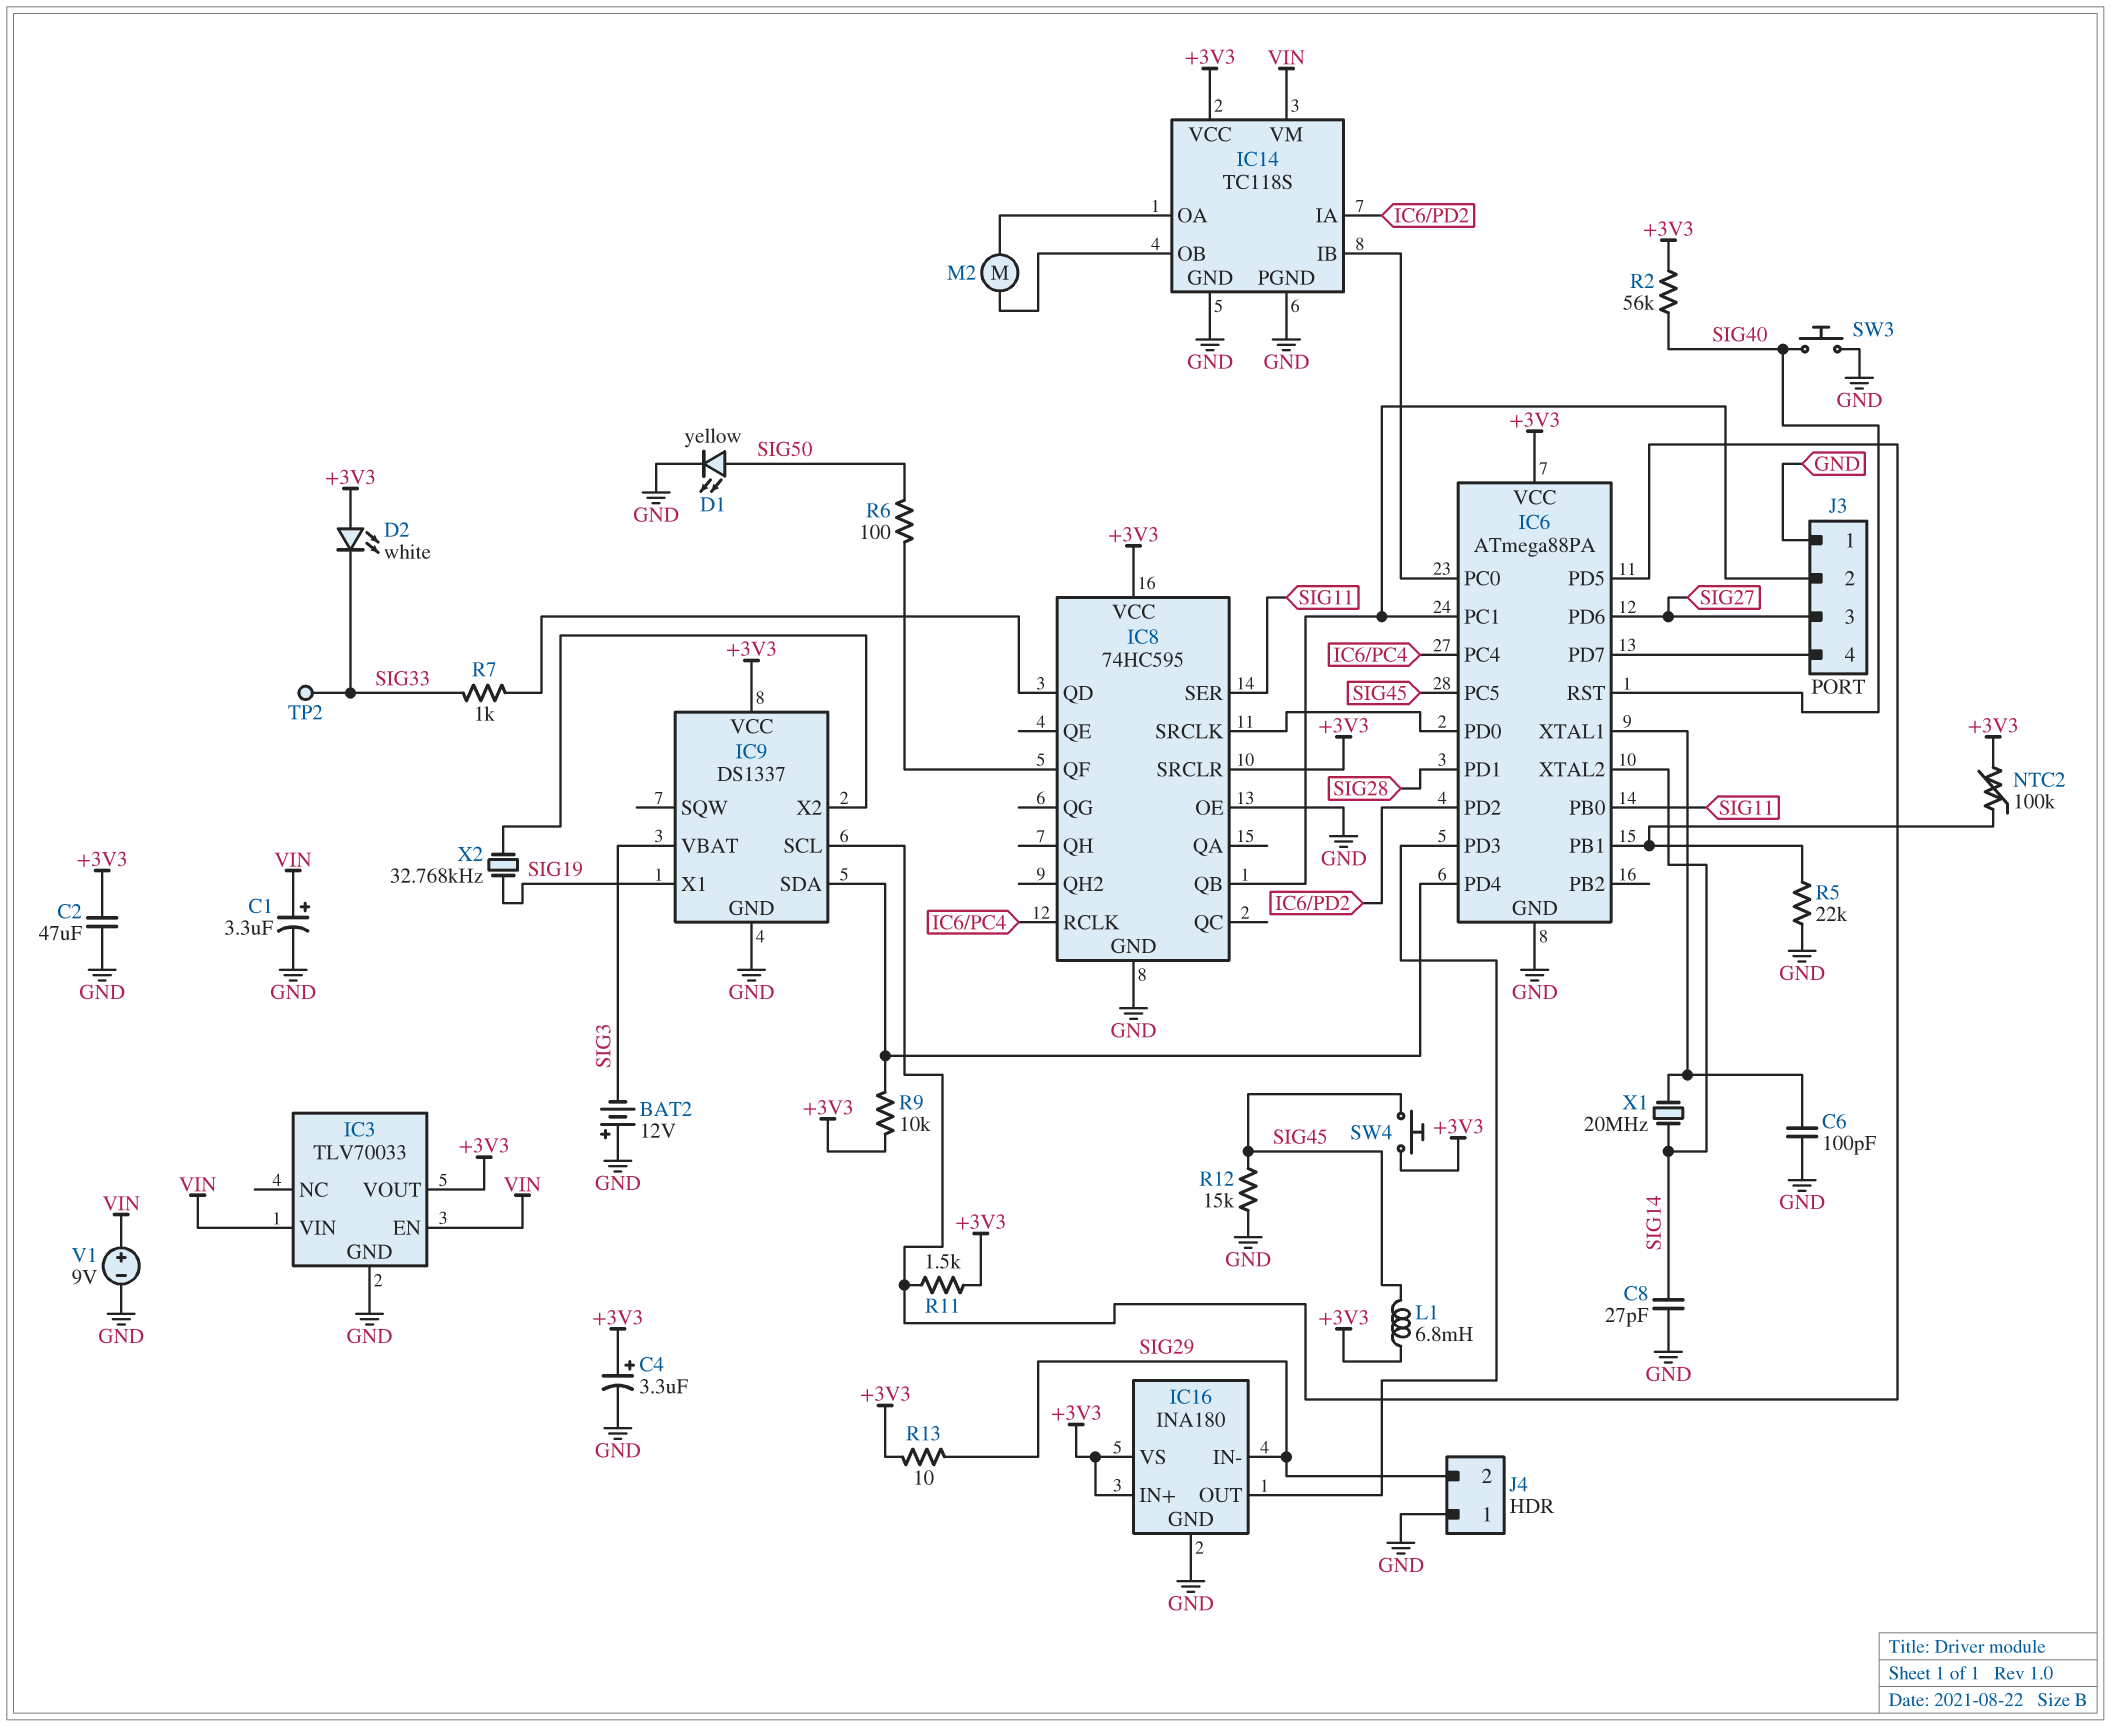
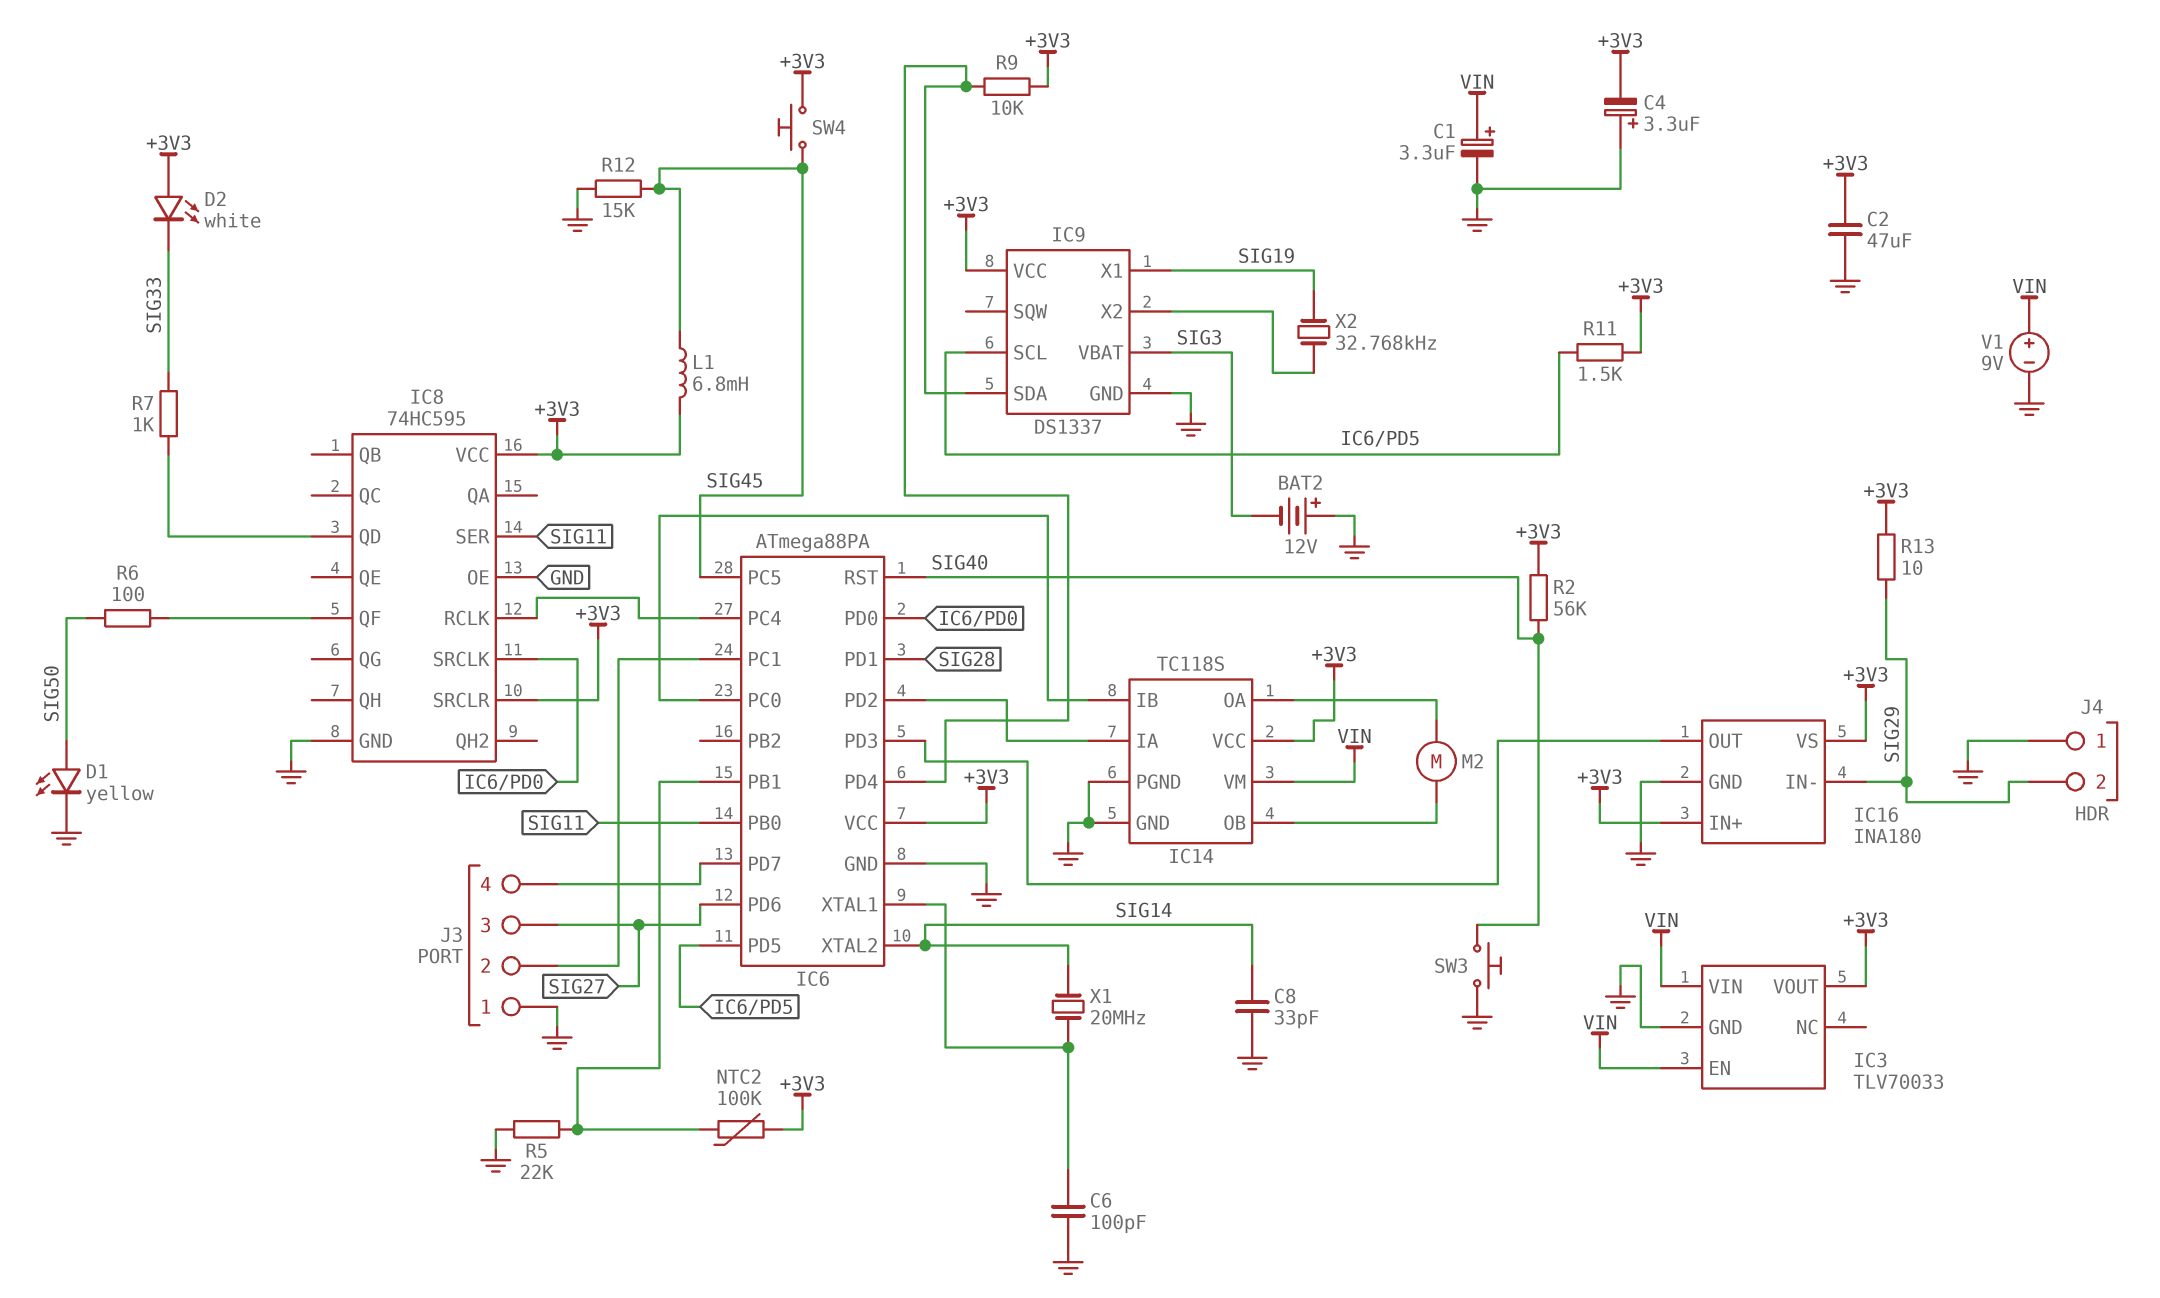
C4: 3.3uF (plus +3V3, minus GND) -> 3.3uF (plus GND, minus +3V3)
C8: 27pF (GND, SIG14) -> 33pF (GND, SIG14)
IC8 pin QB: IC6/PC1 -> none
TP2: test point (SIG33) -> none

